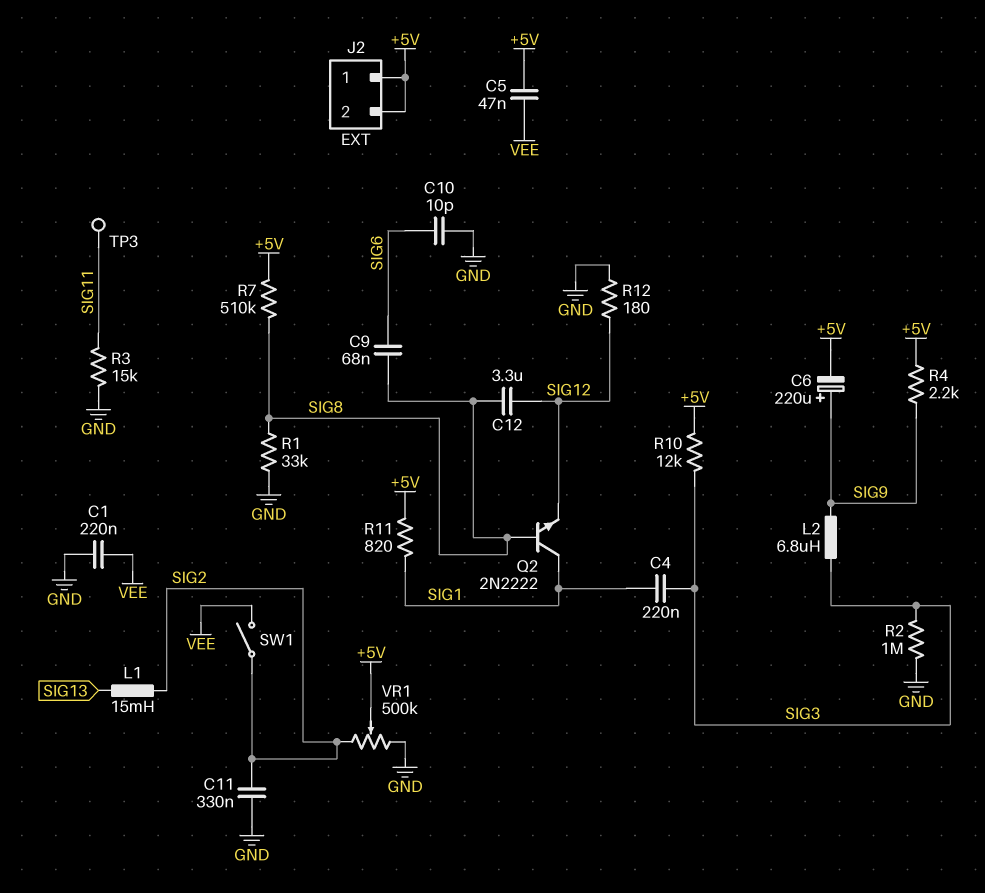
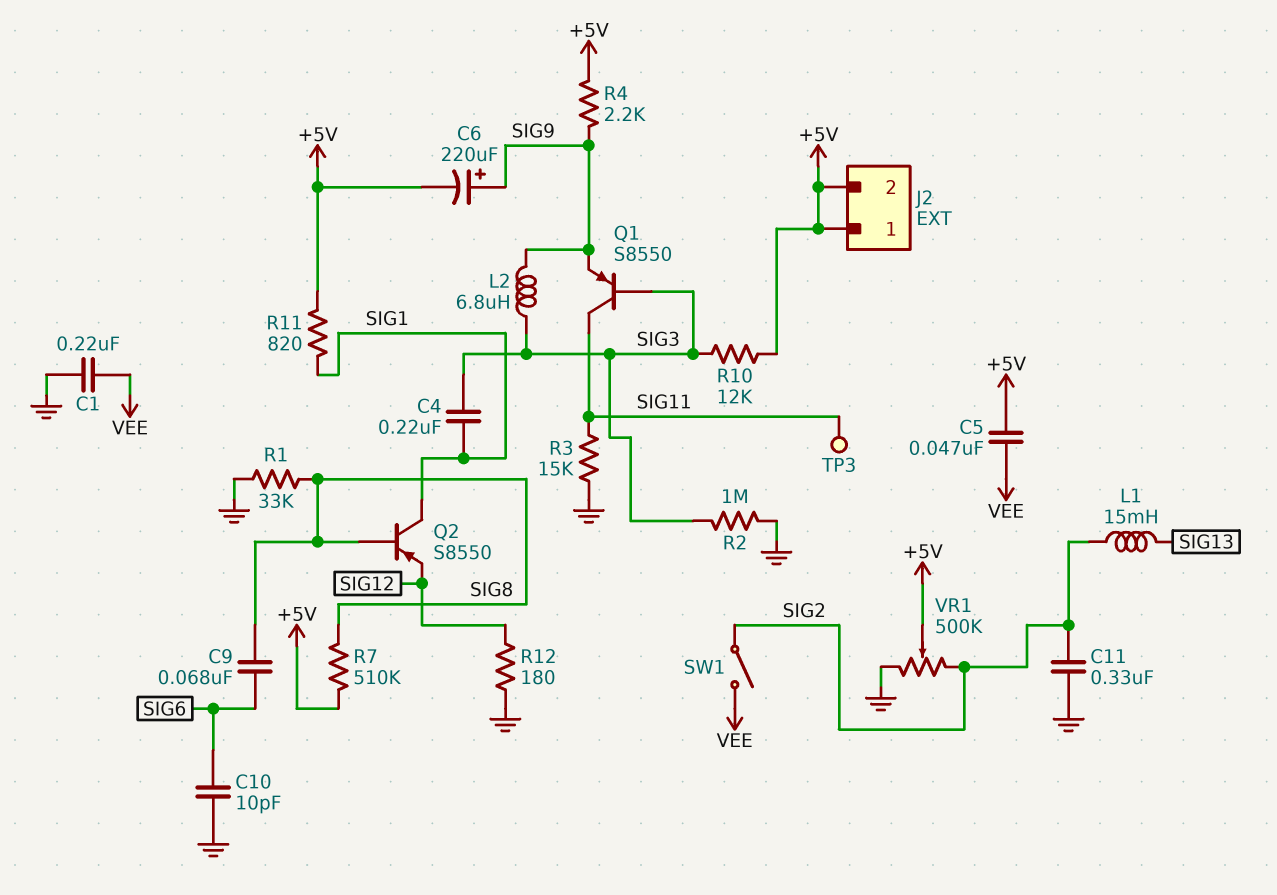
C12: 3.3uF (SIG8, SIG12) -> none
Q1: none -> PNP S8550 (B SIG3, C SIG11, E SIG9)
Q2: NPN 2N2222 (B SIG8, C SIG1, E SIG12) -> PNP S8550 (B SIG8, C SIG1, E SIG12)

